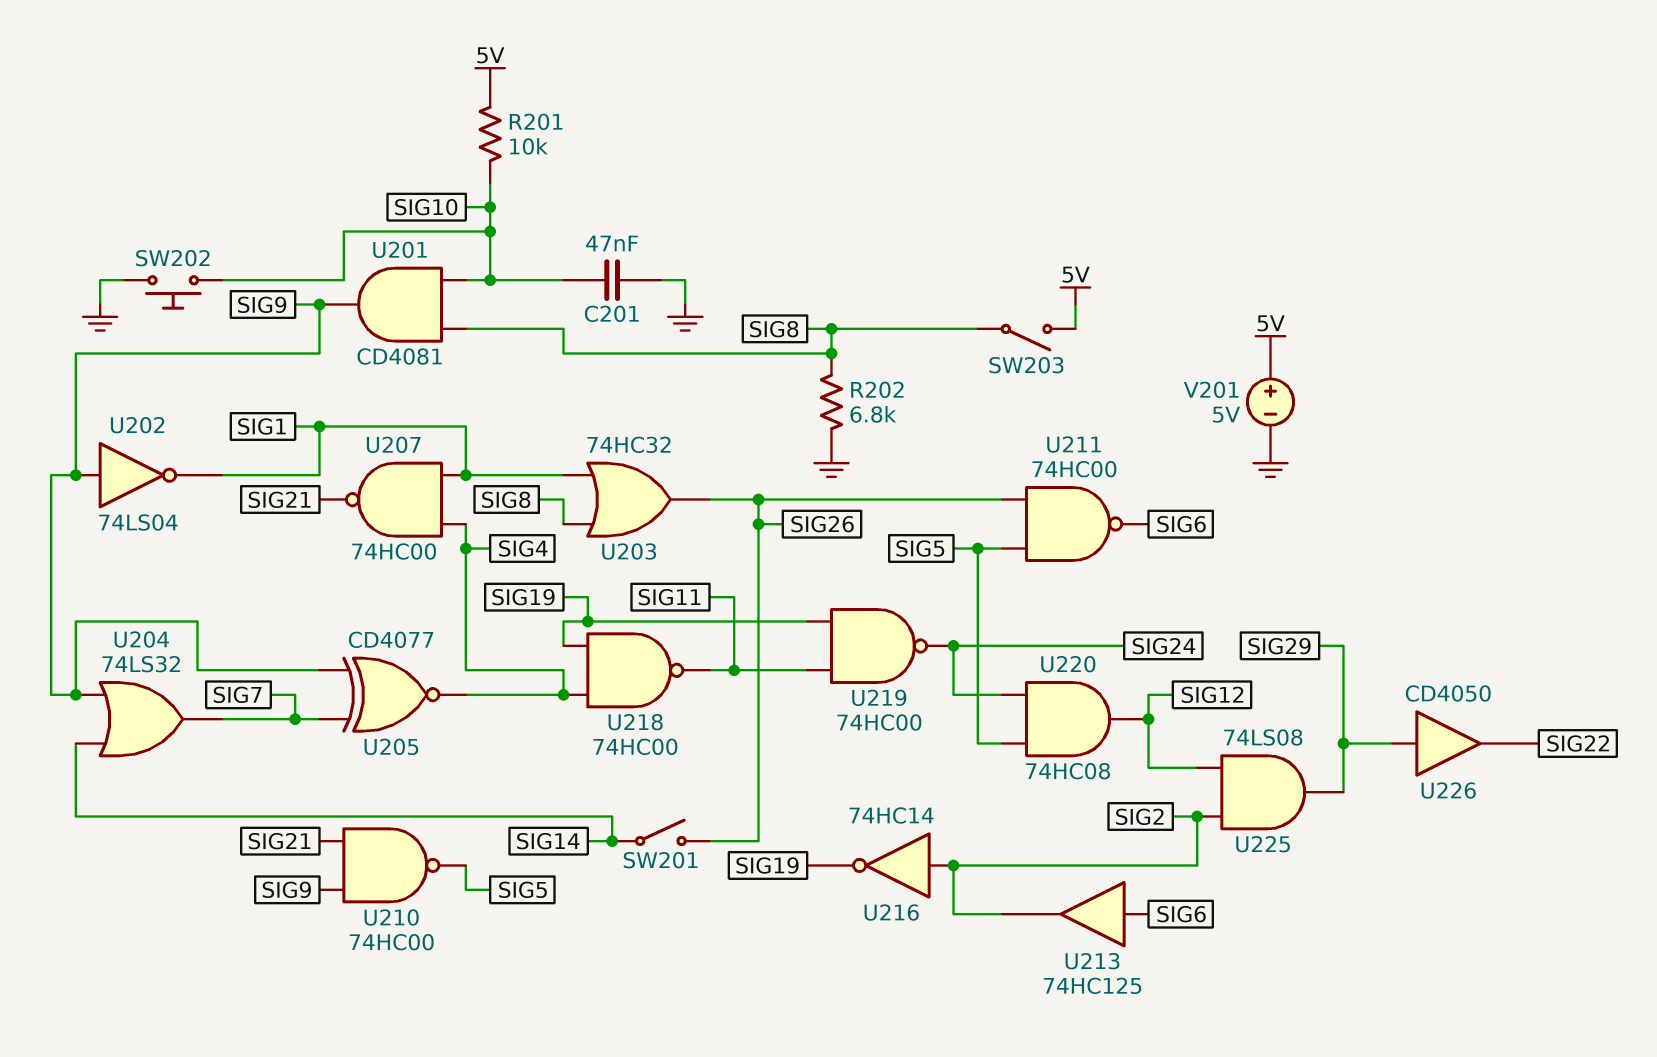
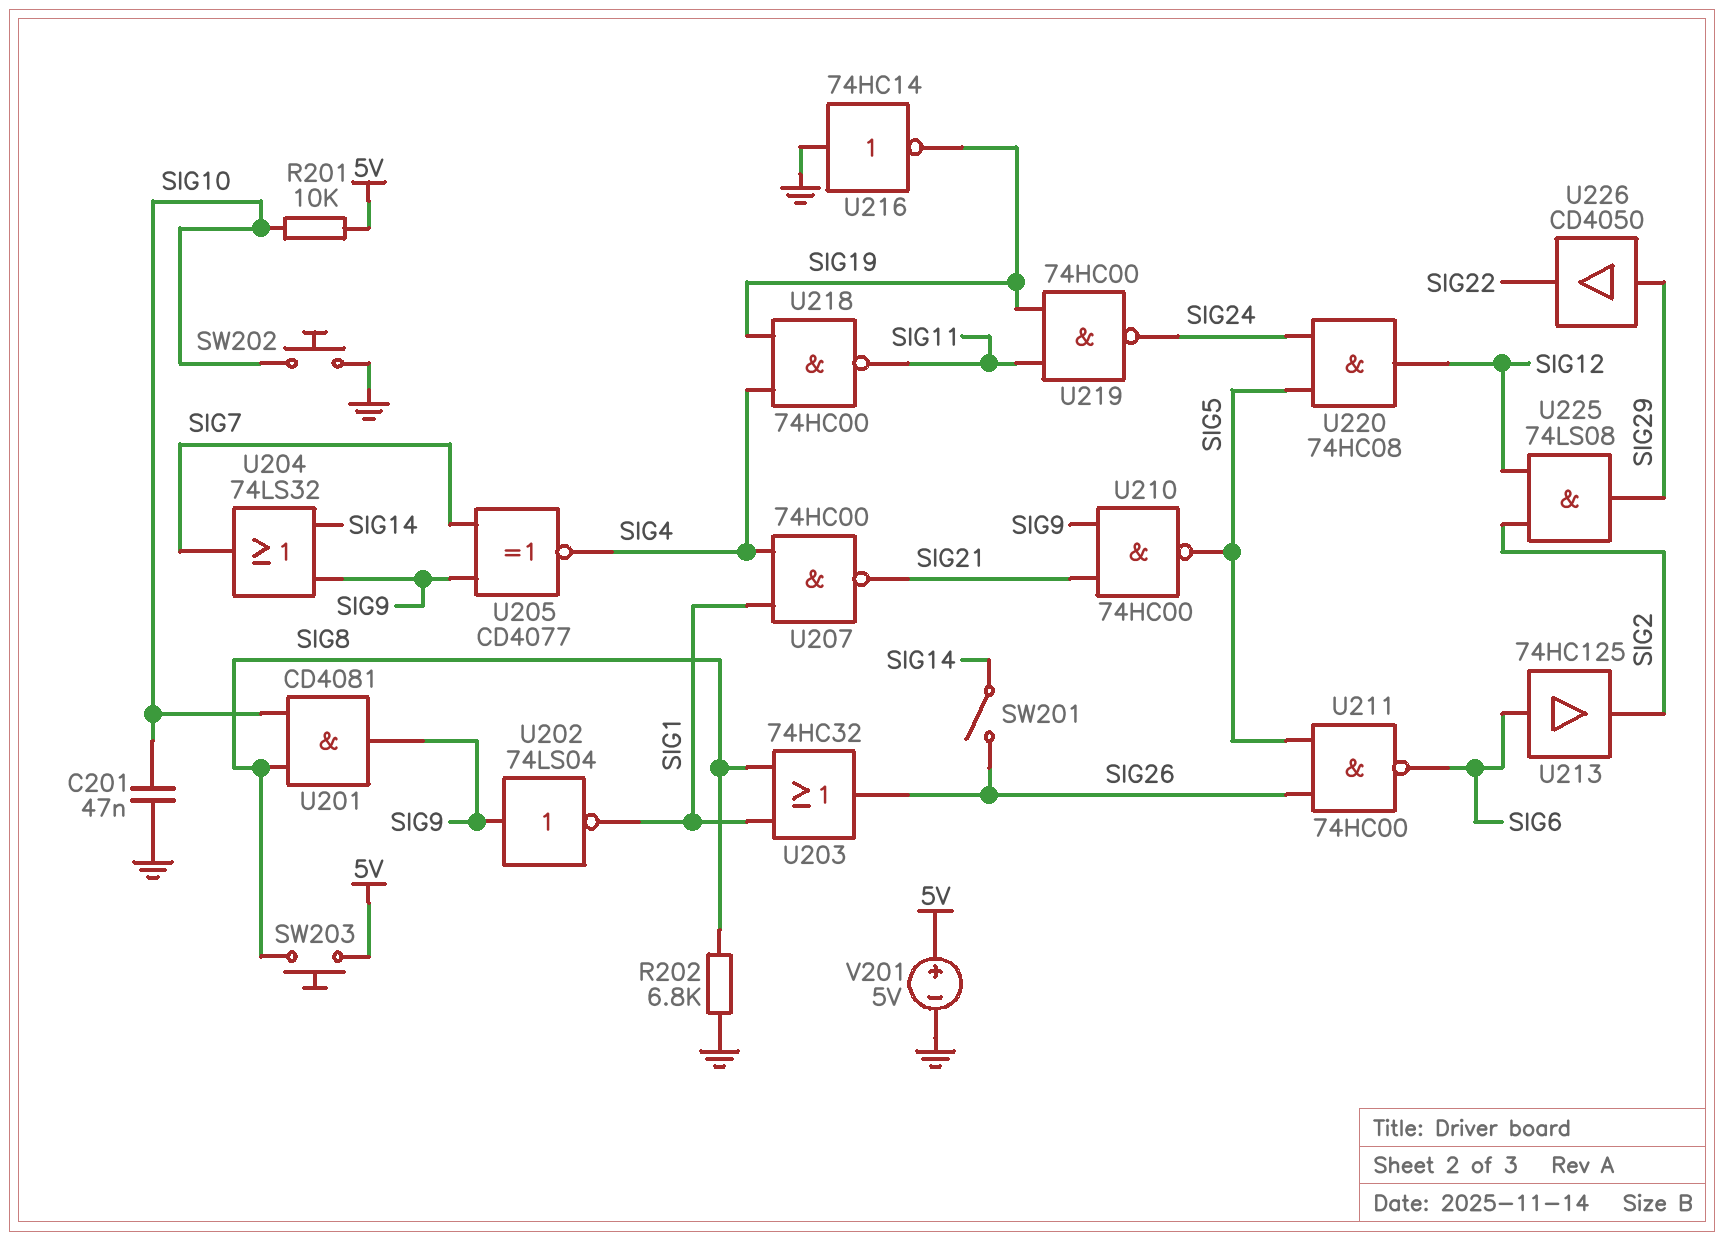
SW203: switch (5V, SIG8) -> button (5V, SIG8)
U216: NOT 74HC14 (in SIG2, out SIG19) -> NOT 74HC14 (in GND, out SIG19)

